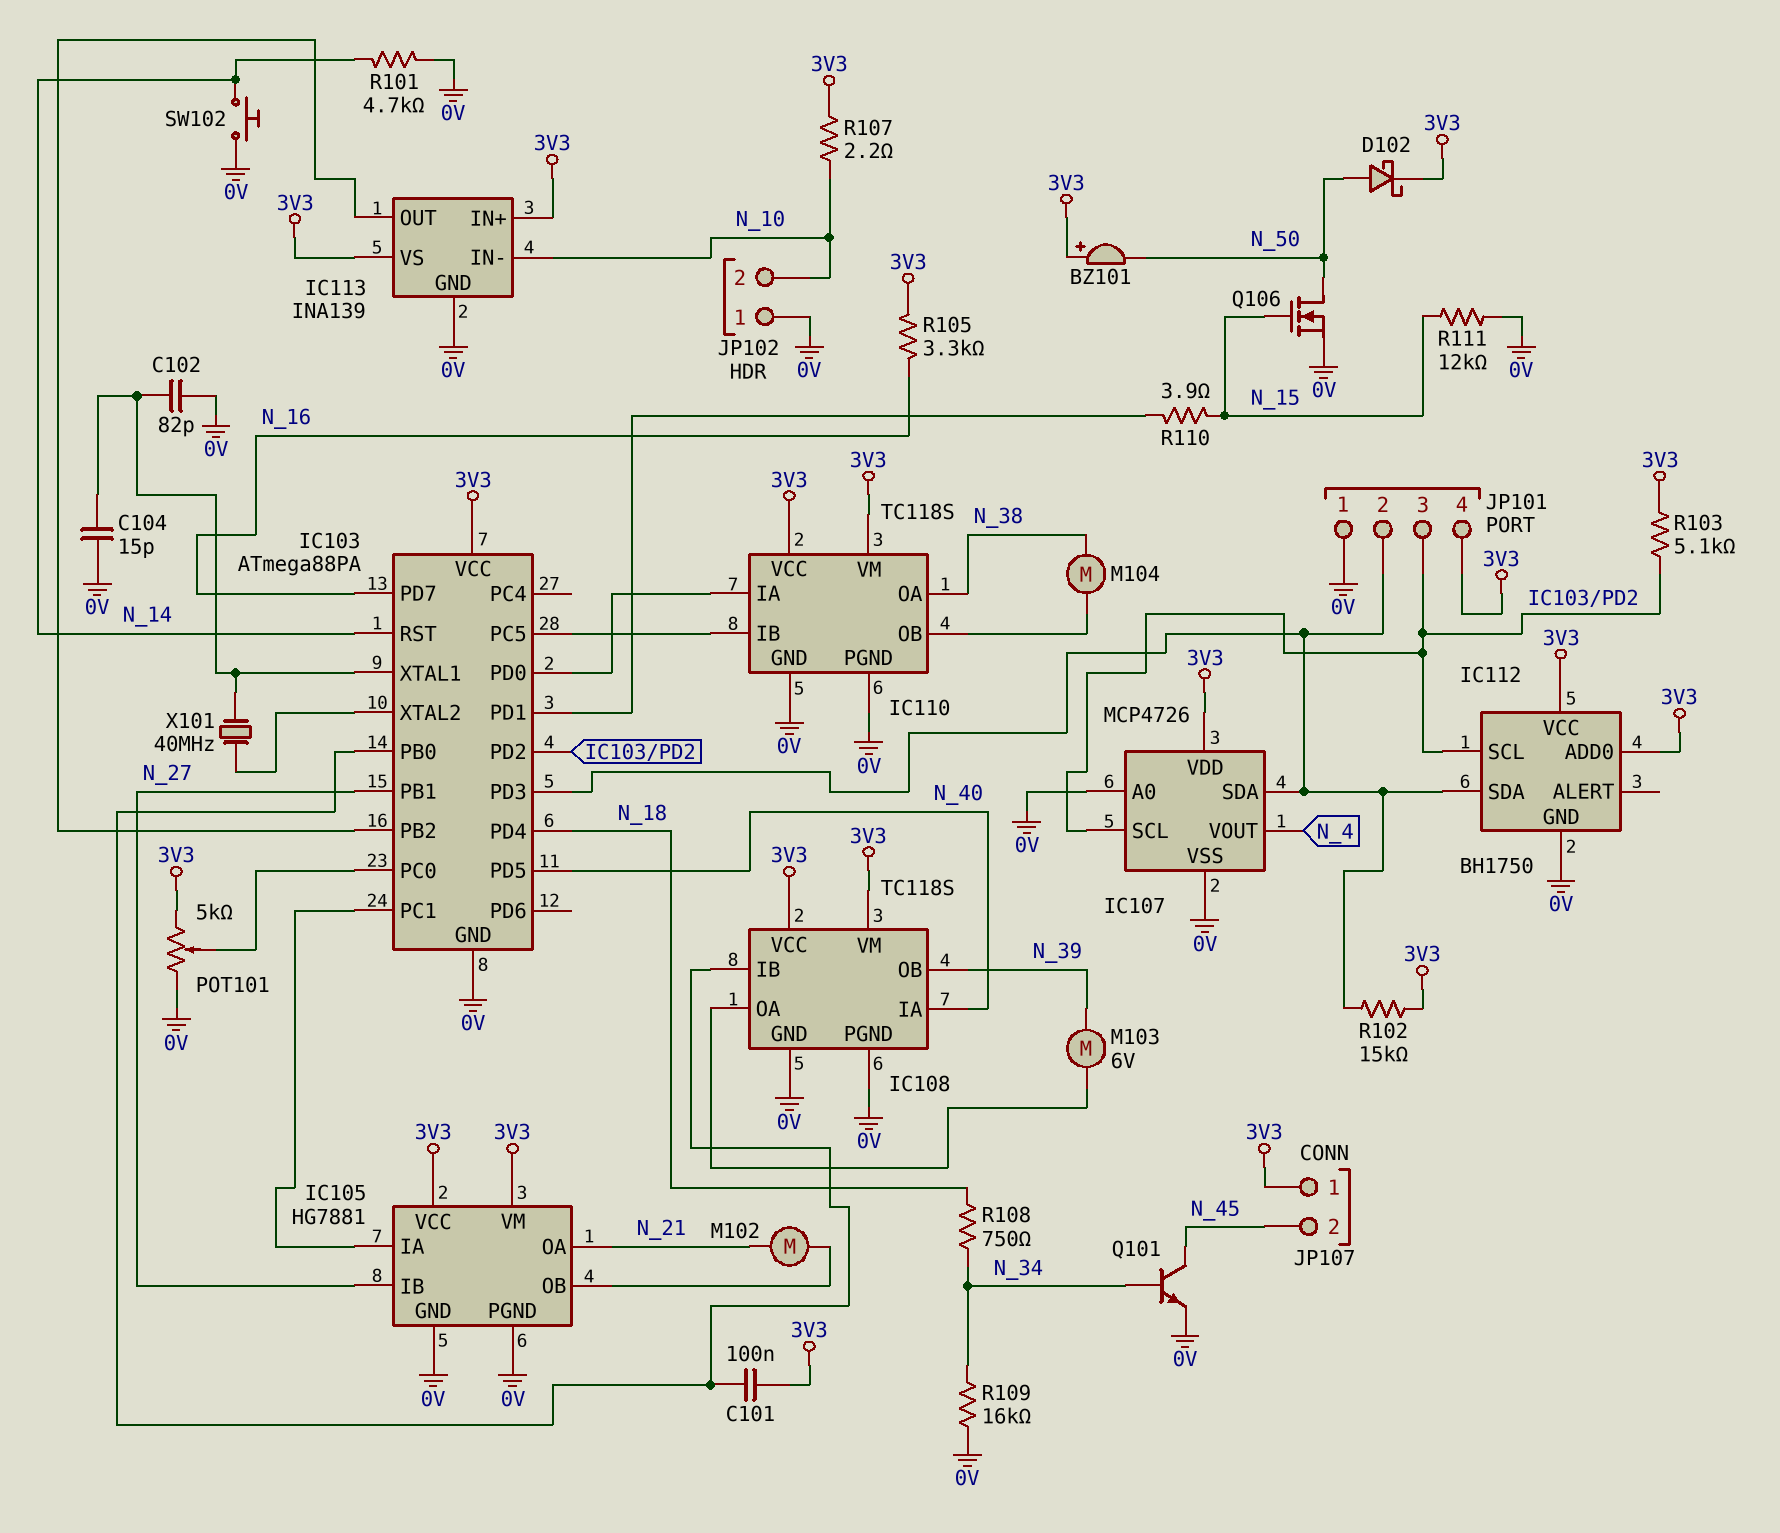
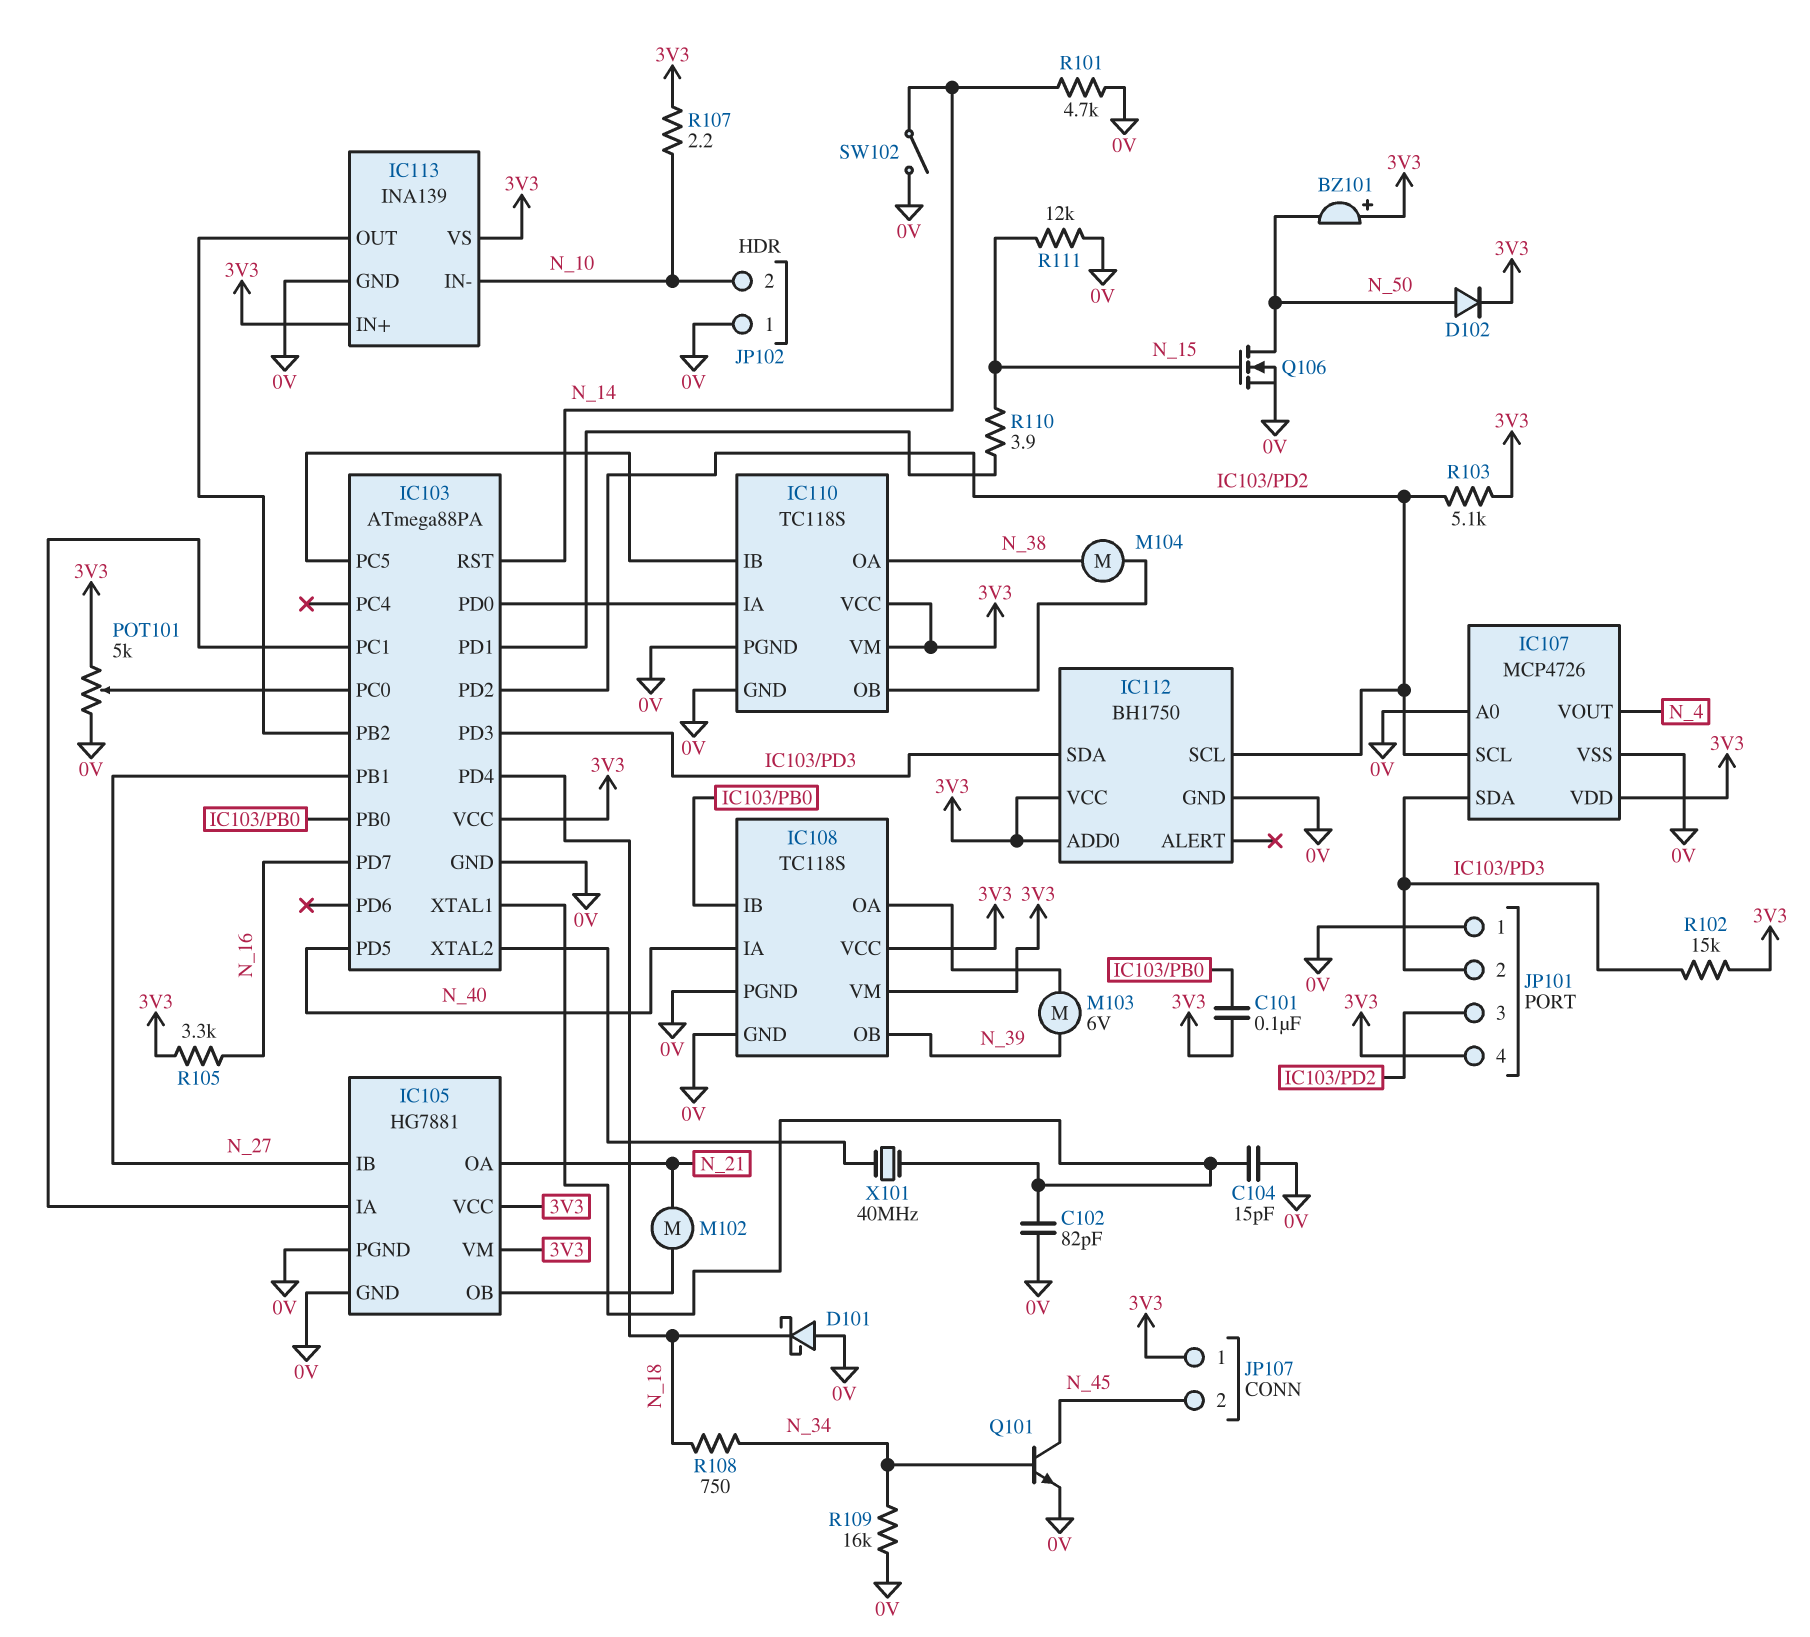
D101: none -> schottky (A 0V, K N_18)
D102: schottky (A N_50, K 3V3) -> diode (A N_50, K 3V3)
SW102: button (0V, N_14) -> switch (0V, N_14)

